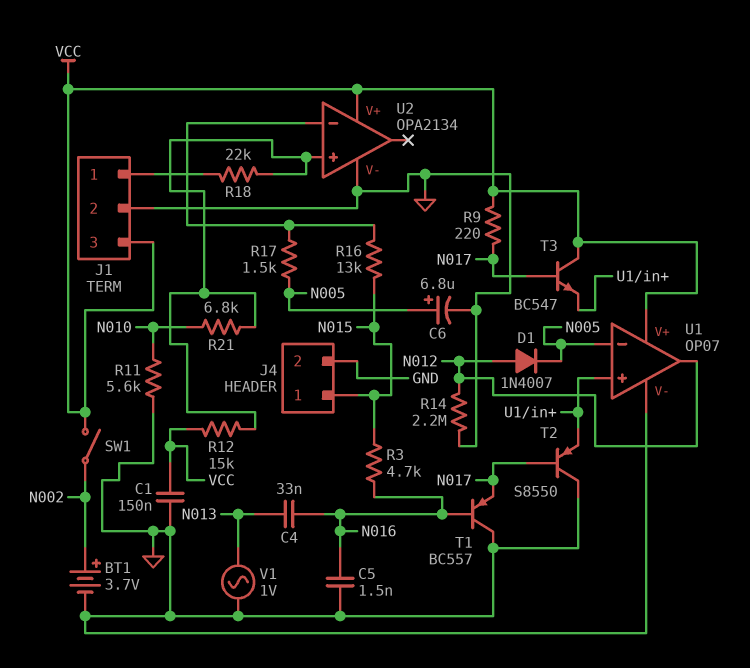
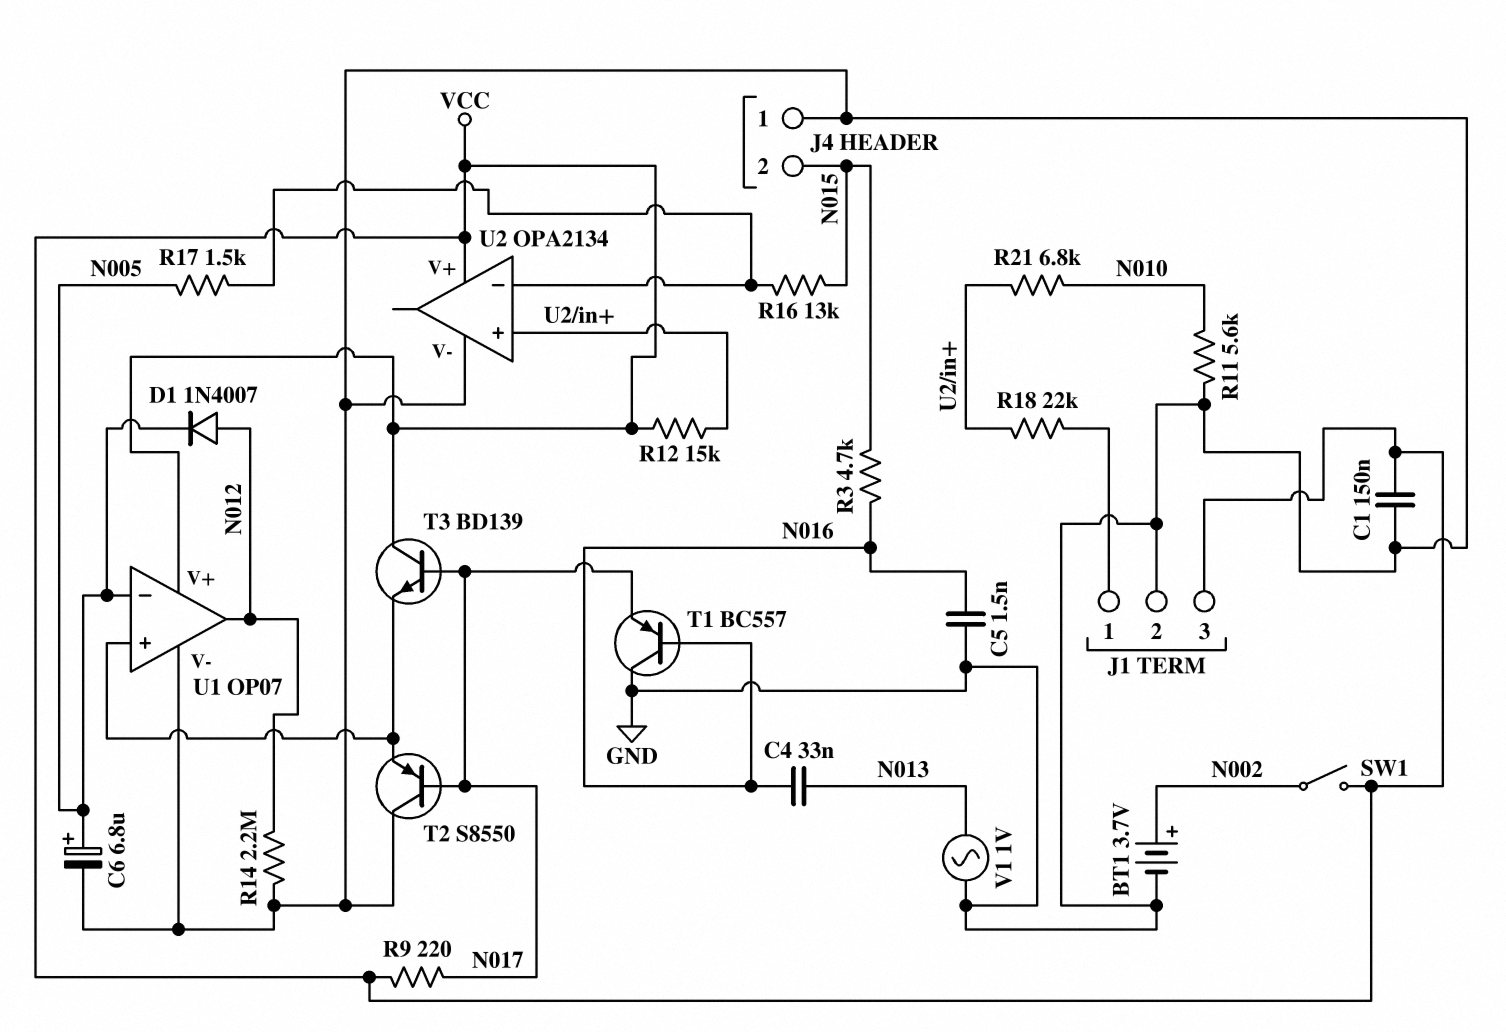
J4 pin 1: N015 -> GND
J4 pin 2: GND -> N015
T3: NPN BC547 (B N017, C VCC, E U1/in+) -> NPN BD139 (B N017, C VCC, E U1/in+)

